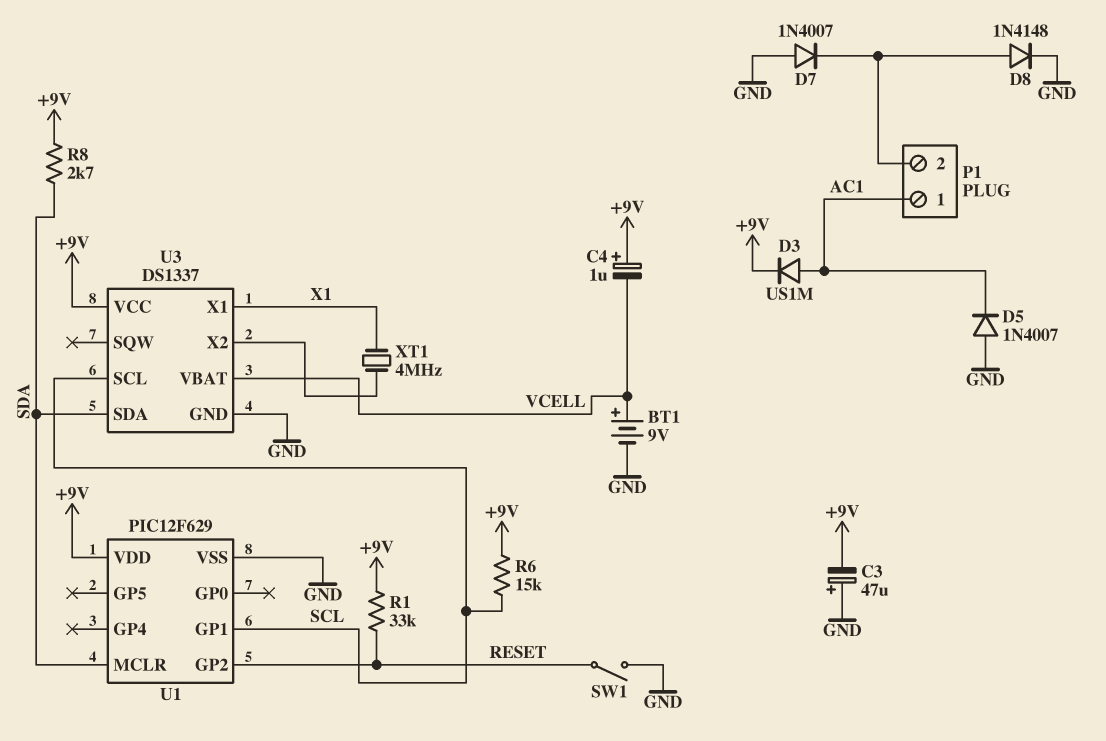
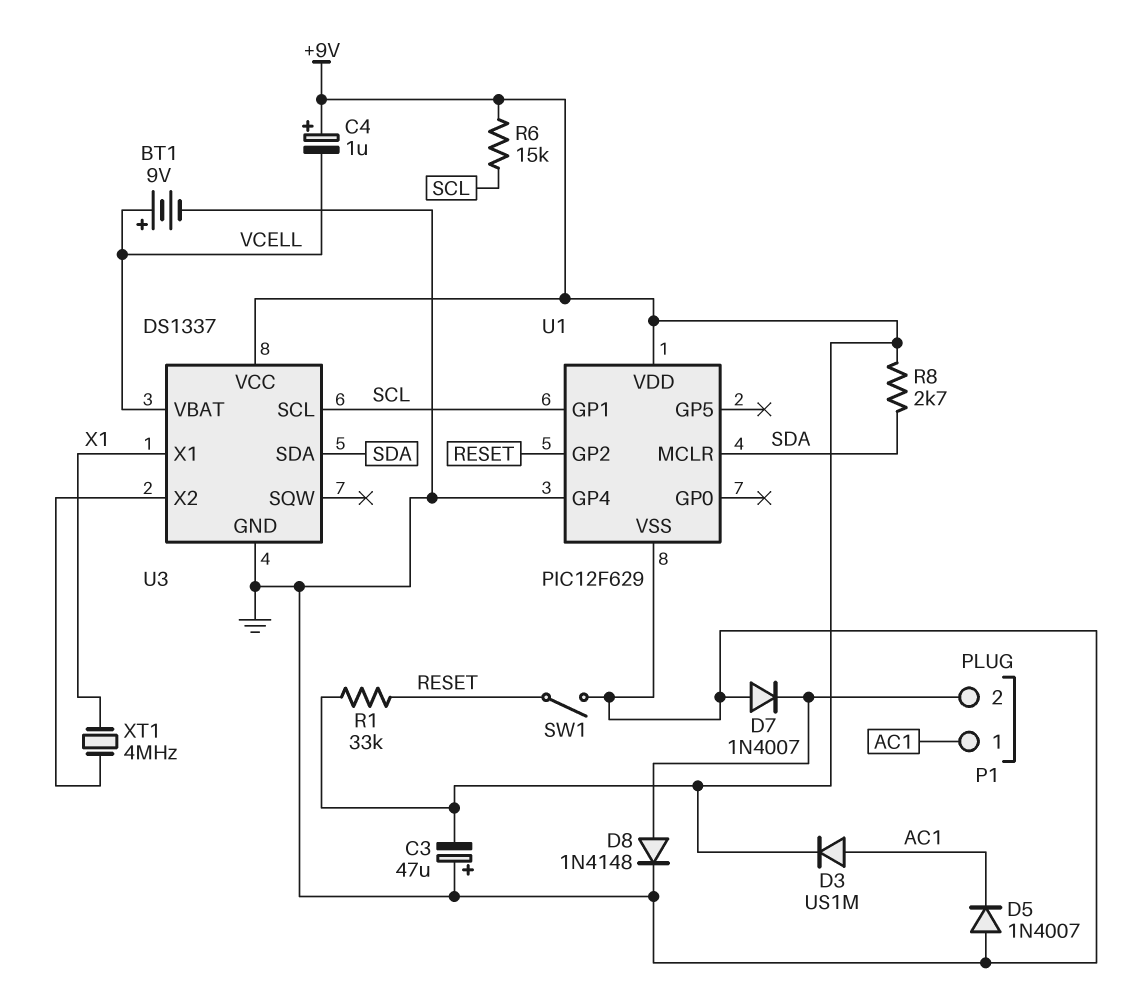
U1 pin GP4: none -> GND

